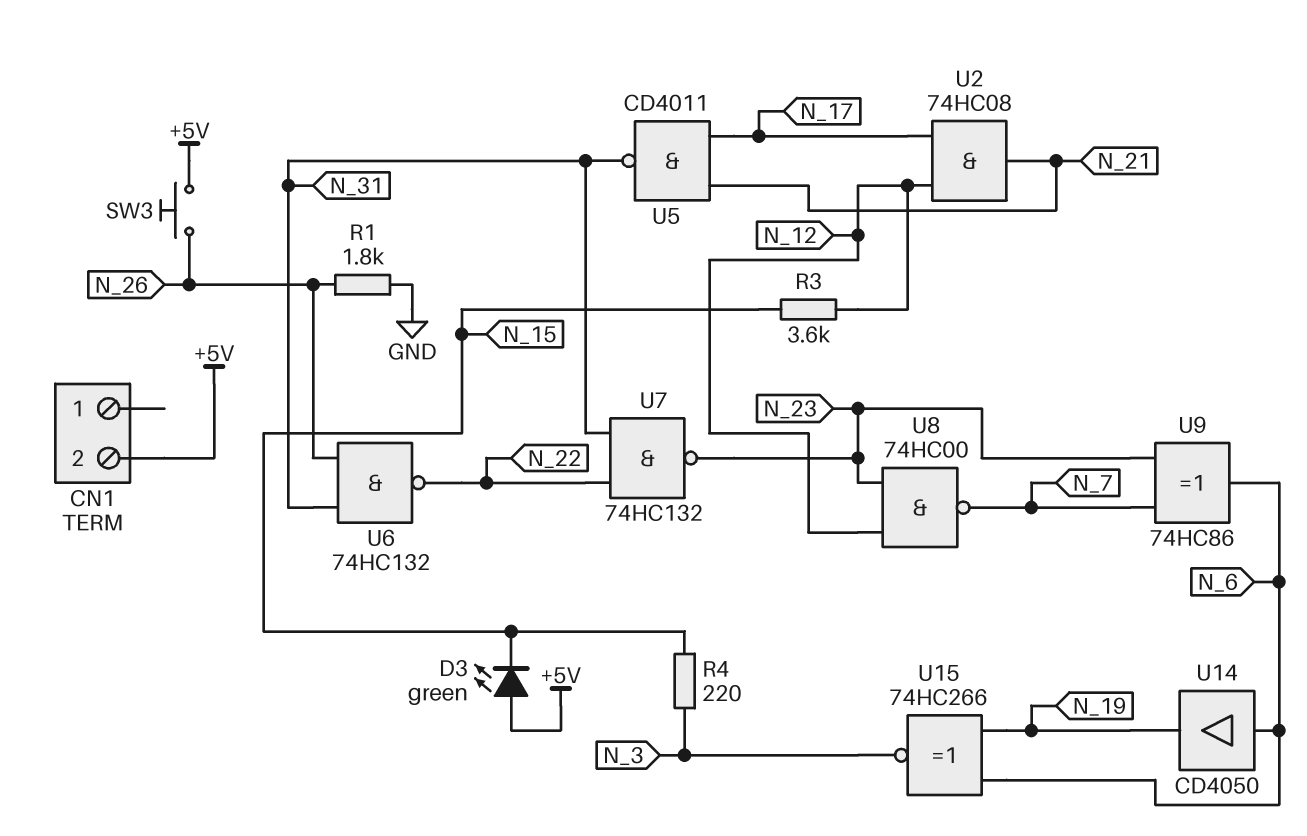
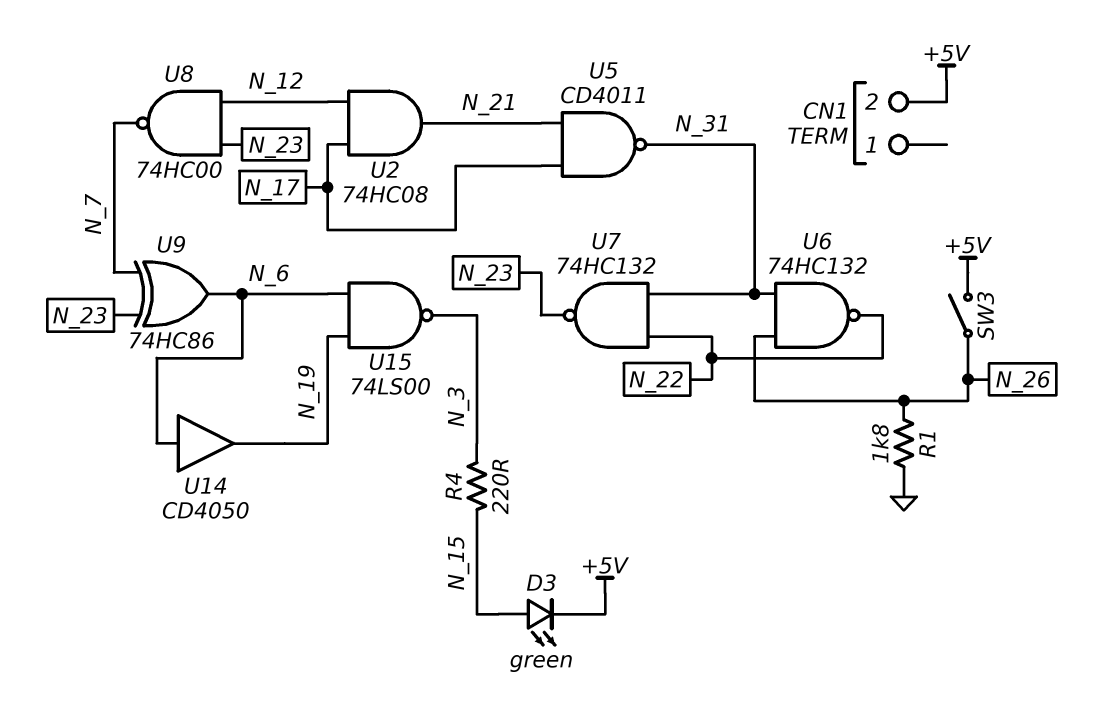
D3: LED green (A +5V, K N_15) -> LED green (A N_15, K +5V)
R3: 3.6k (N_12, N_15) -> none
SW3: button (+5V, N_26) -> switch (+5V, N_26)
U15: XNOR 74HC266 (in N_6, in N_19, out N_3) -> NAND 74LS00 (in N_6, in N_19, out N_3)

